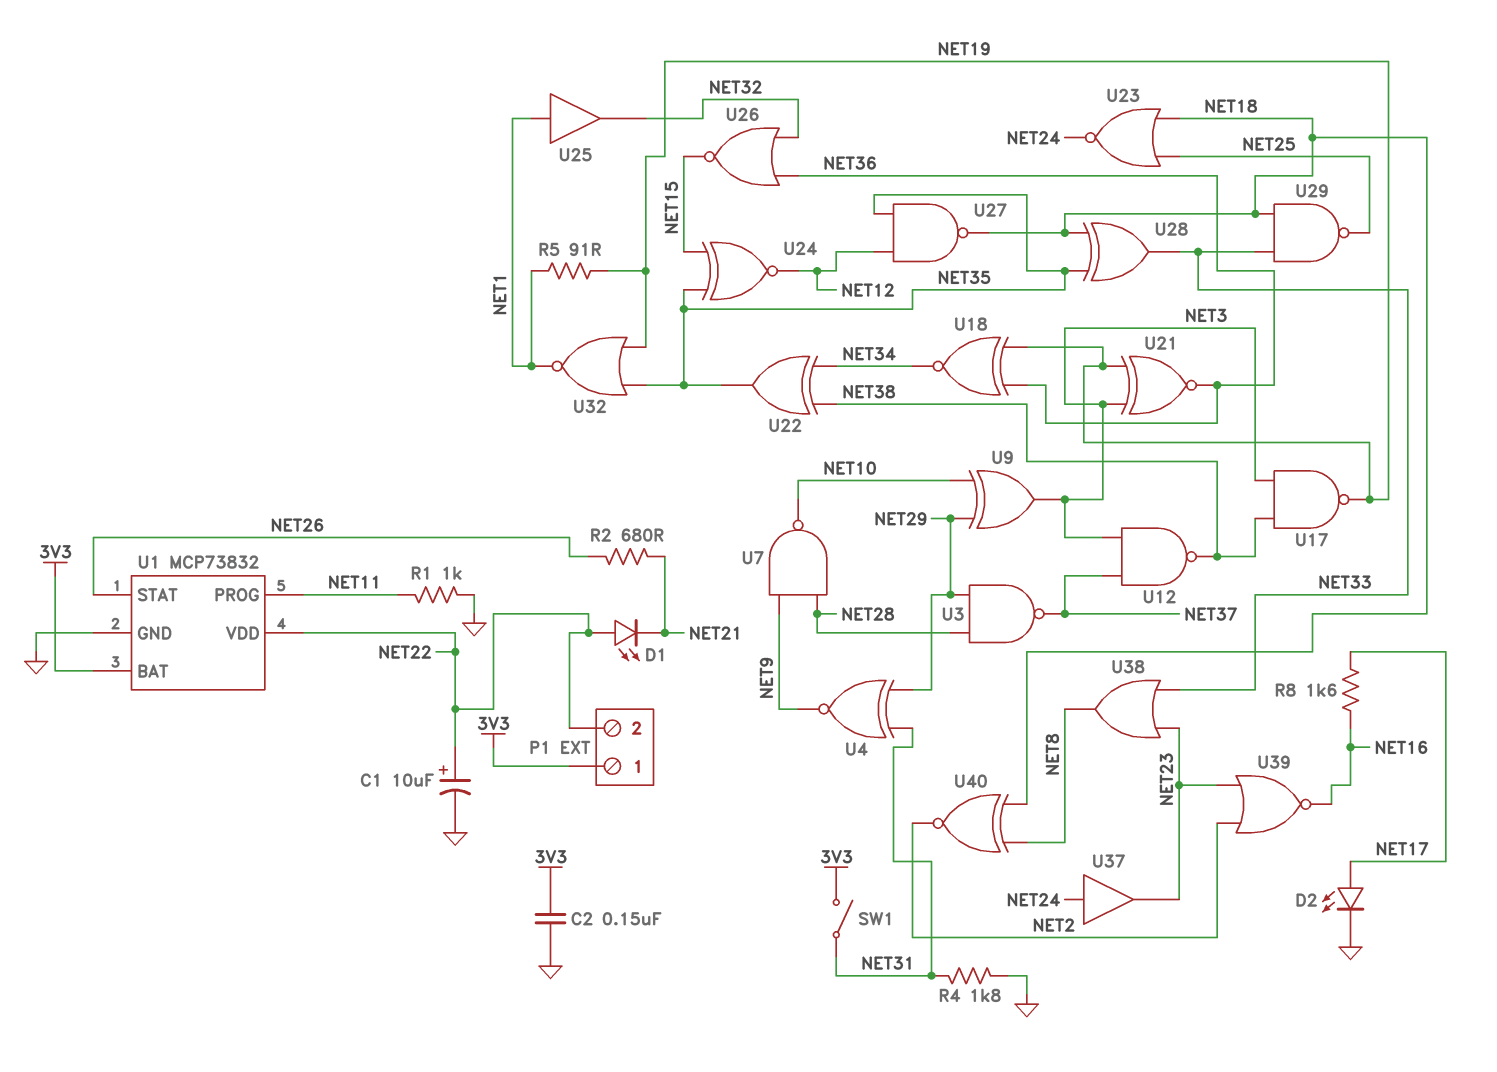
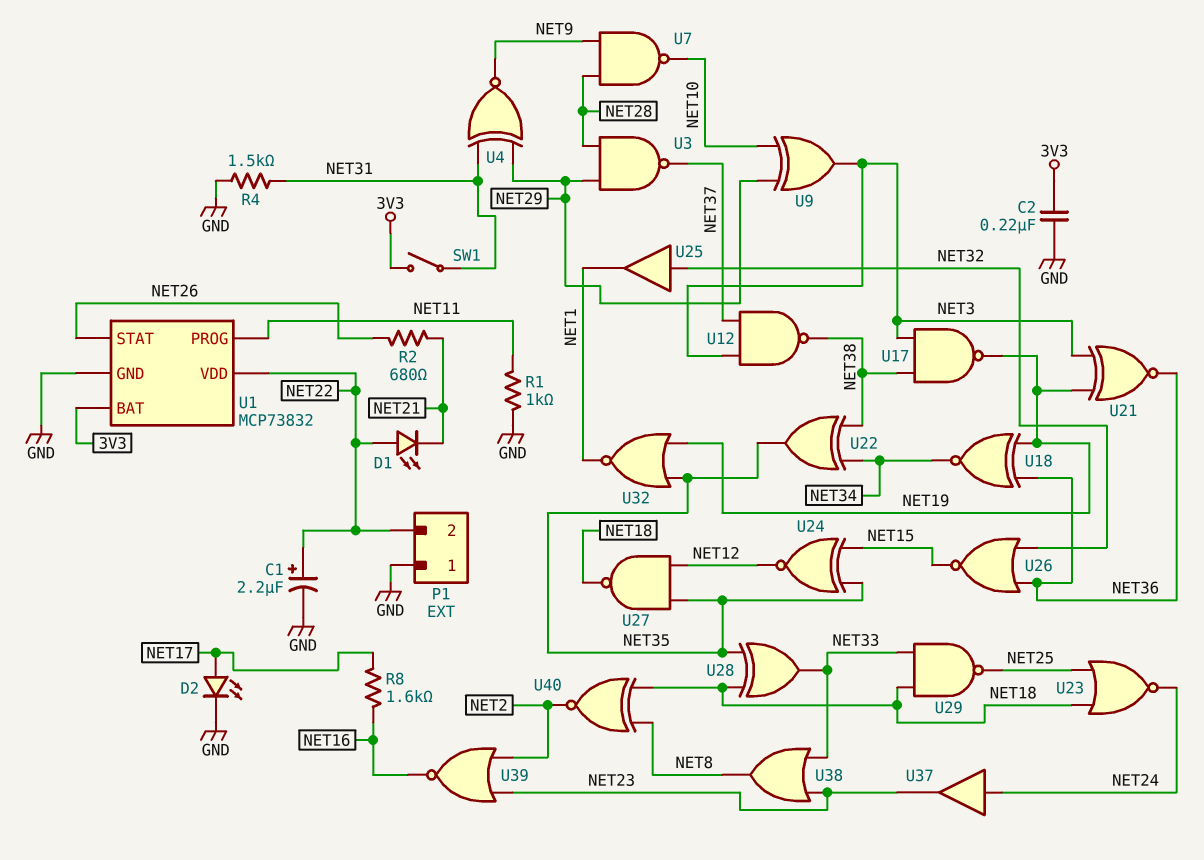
C1: 10uF (plus NET22, minus GND) -> 2.2uF (plus NET22, minus GND)
C2: 150nF (3V3, GND) -> 220nF (3V3, GND)
P1 pin 1: 3V3 -> GND
R4: 1.8k (GND, NET31) -> 1.5k (GND, NET31)
R5: 91 (NET1, NET19) -> none
U25: buffer (in NET1, out NET32) -> buffer (in NET32, out NET1)

